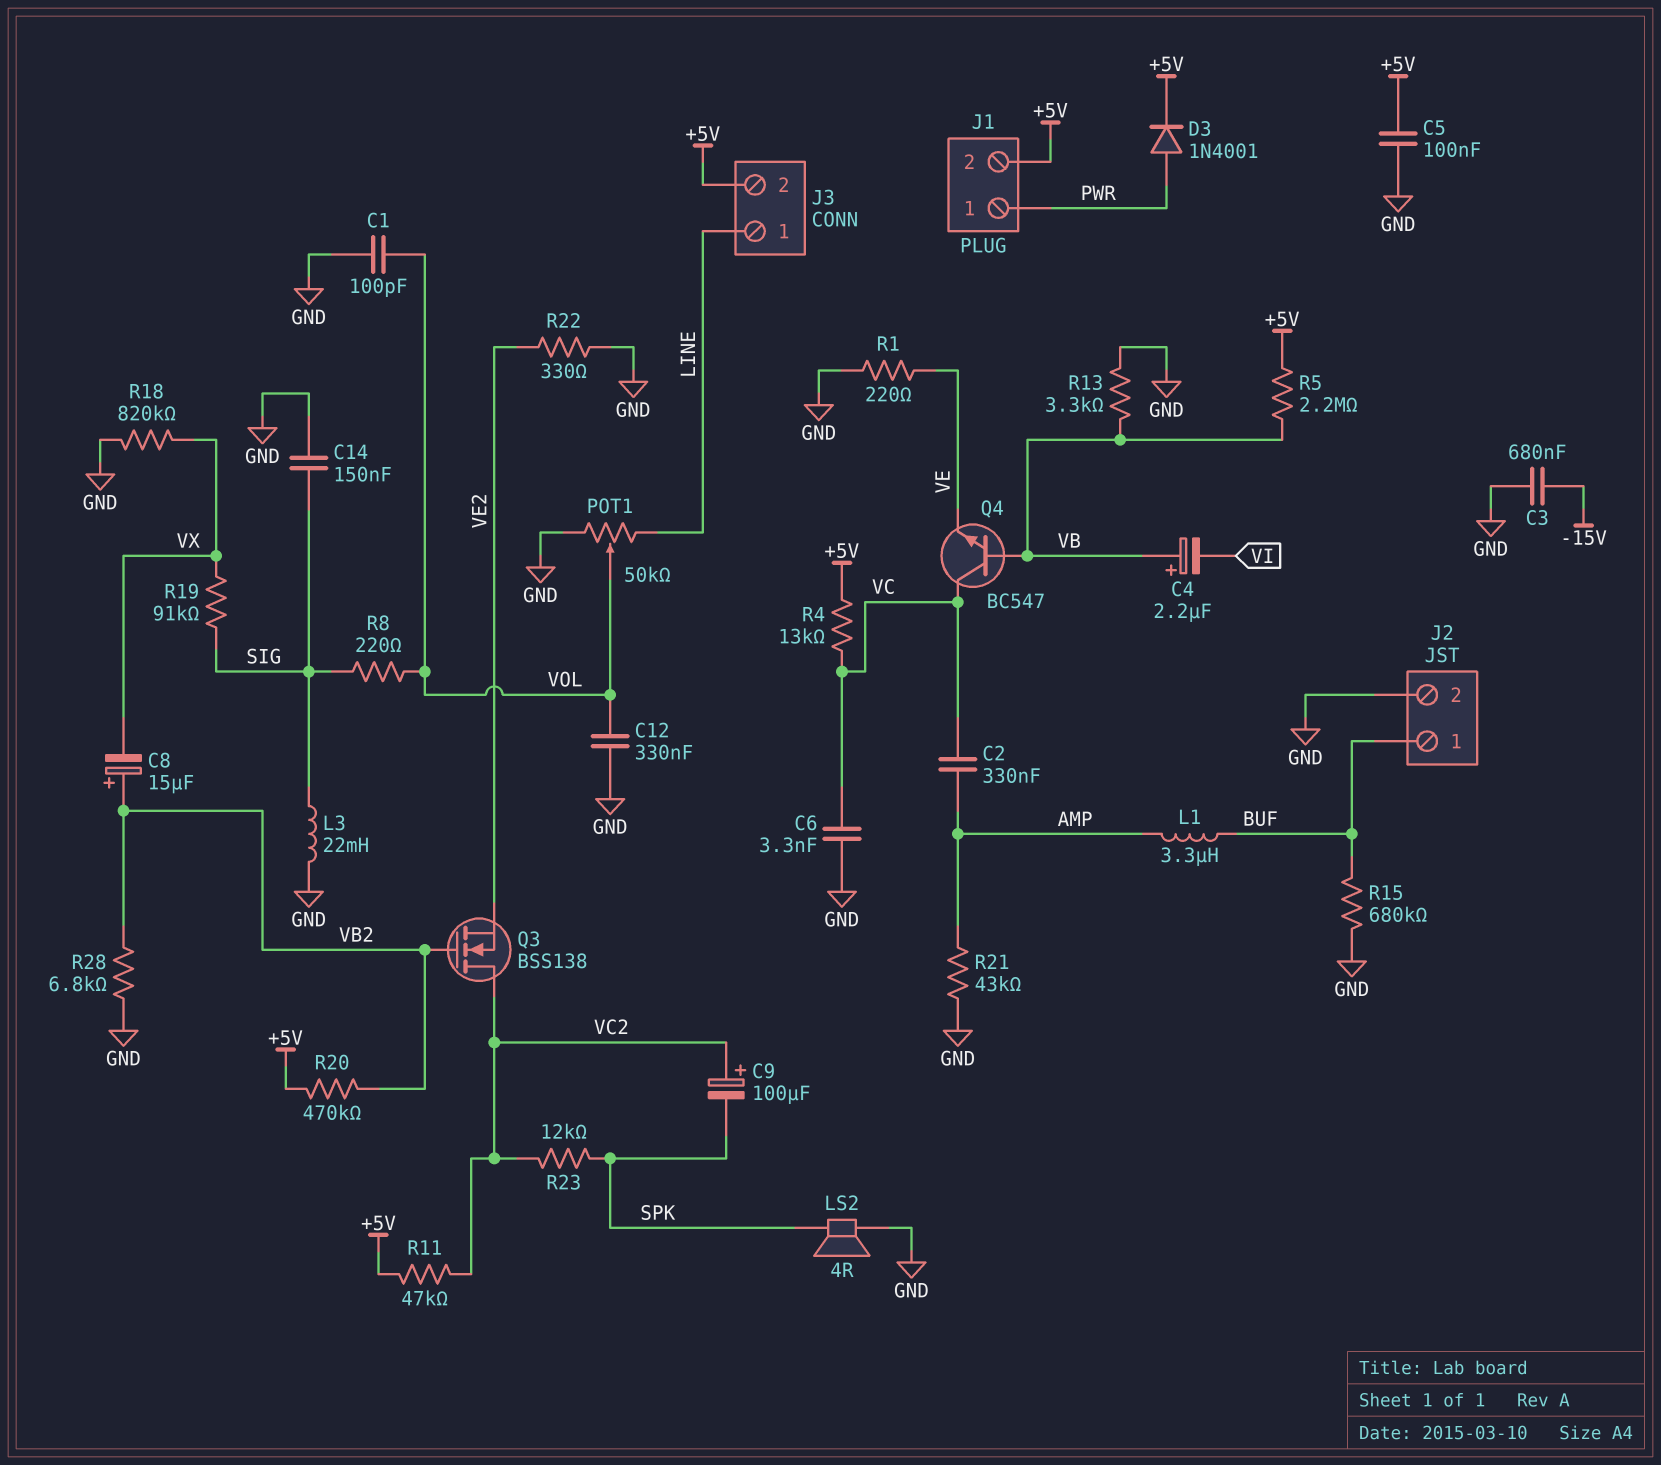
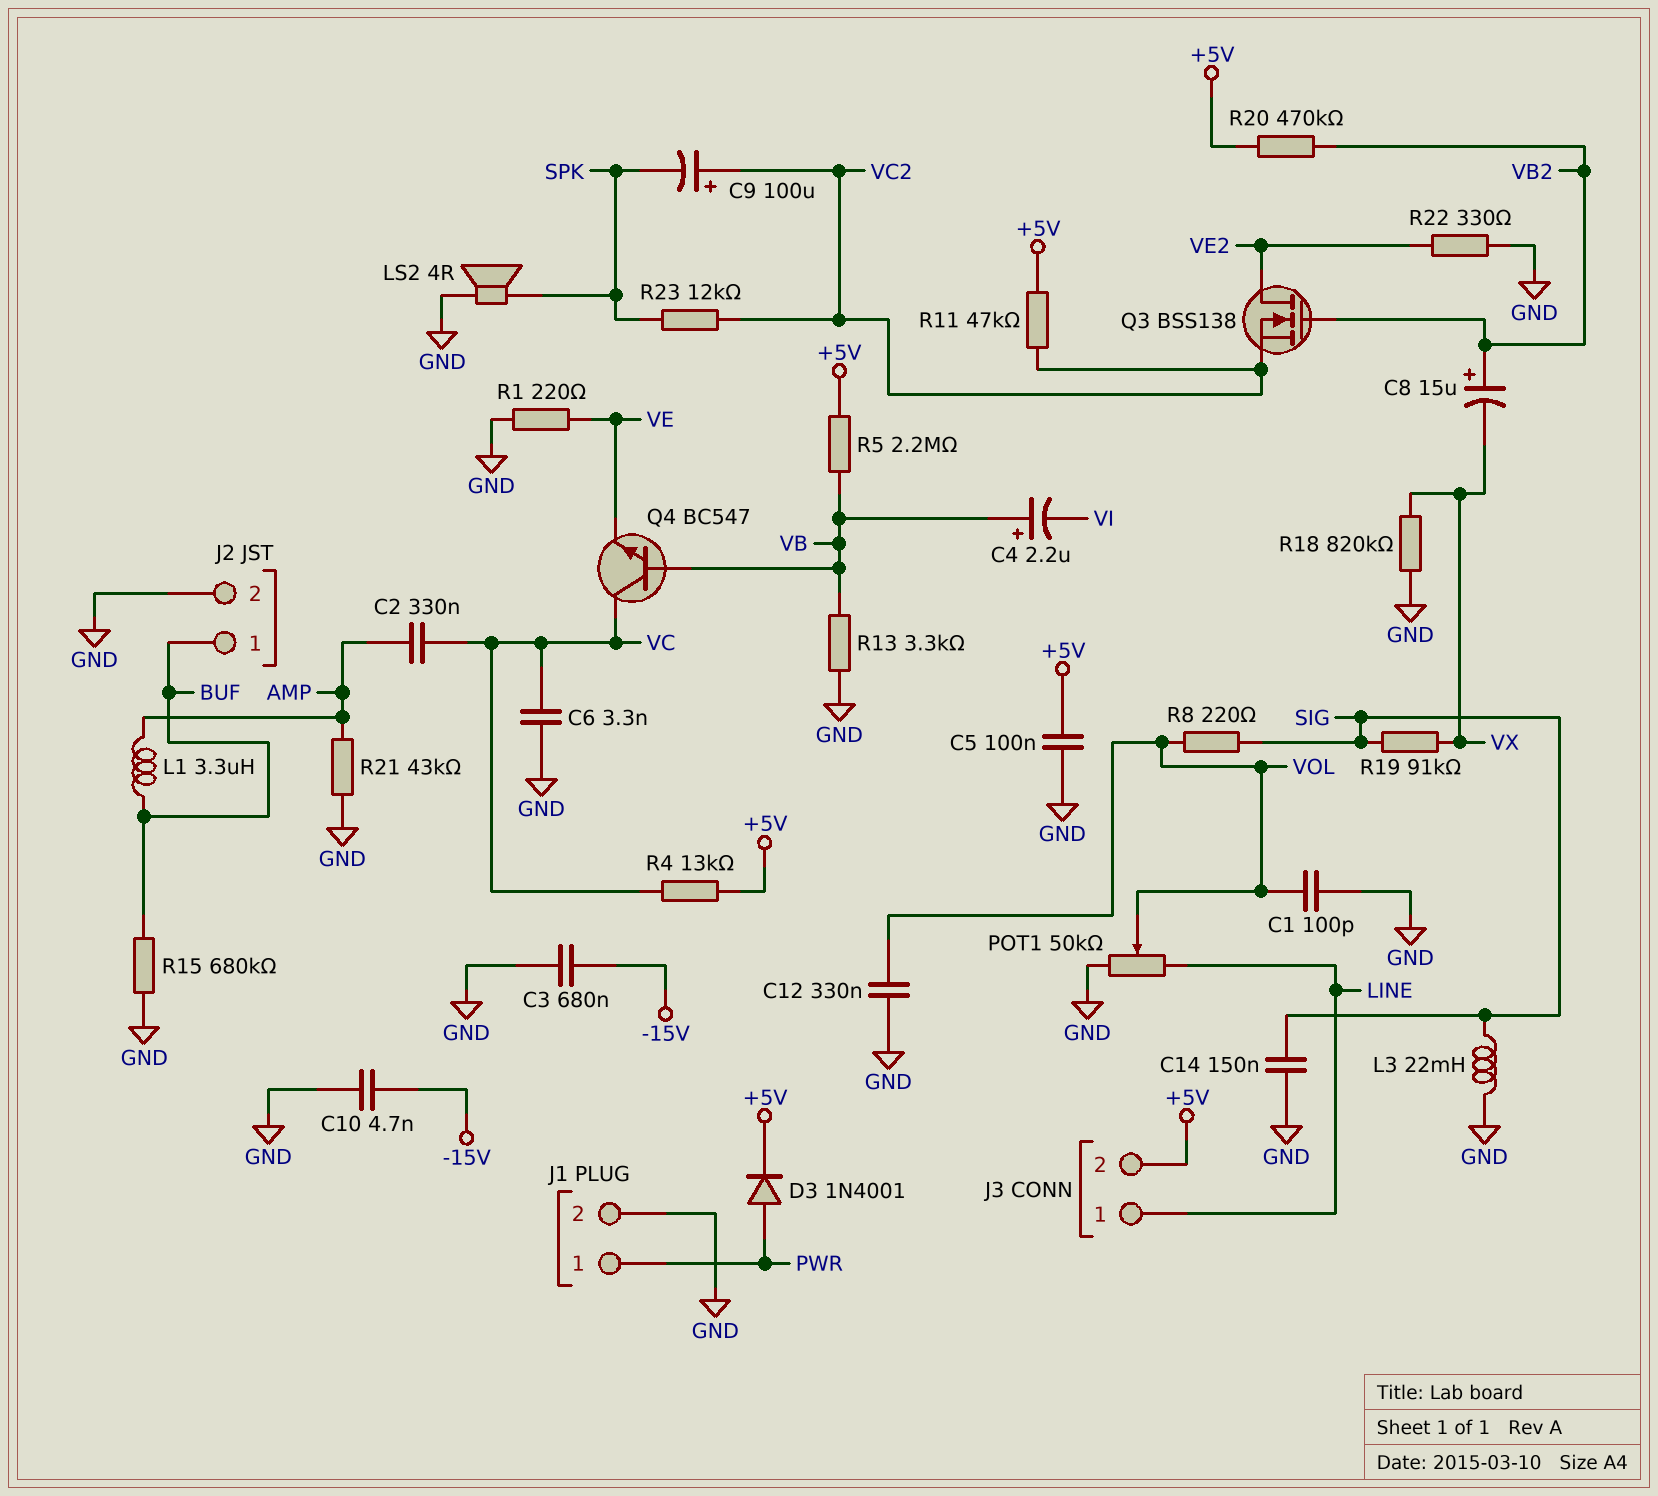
C10: none -> 4.7nF (-15V, GND)
J1 pin 2: +5V -> GND
Q3: NMOS BSS138 (G VB2, D VC2, S VE2) -> NMOS BSS138 (G VB2, D VE2, S VC2)
R28: 6.8k (GND, VB2) -> none

